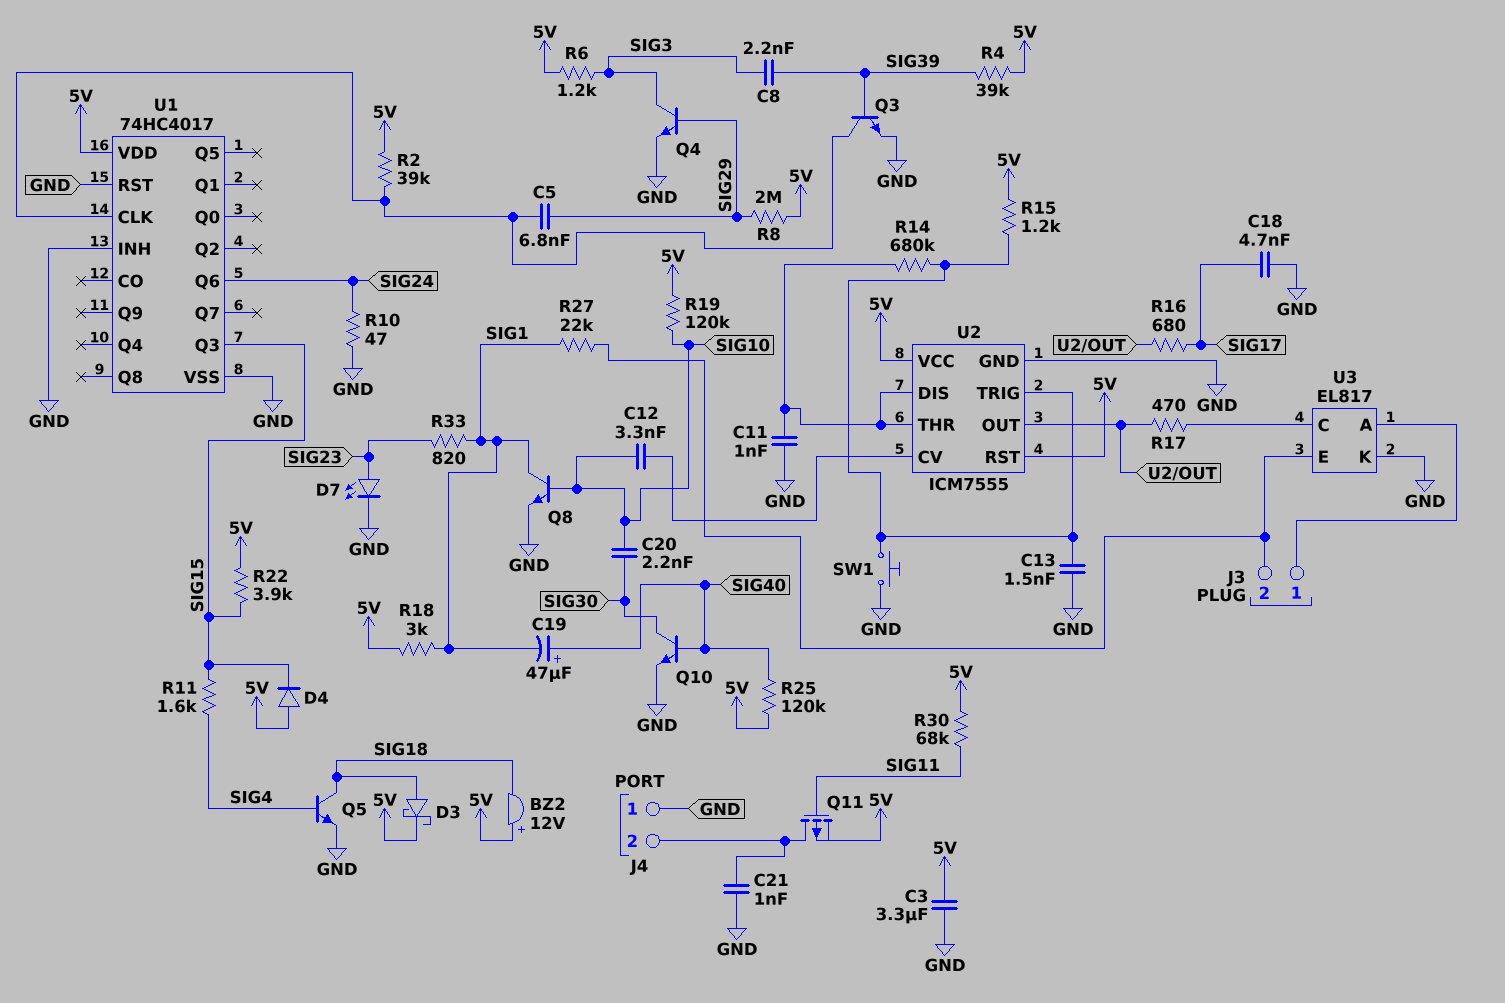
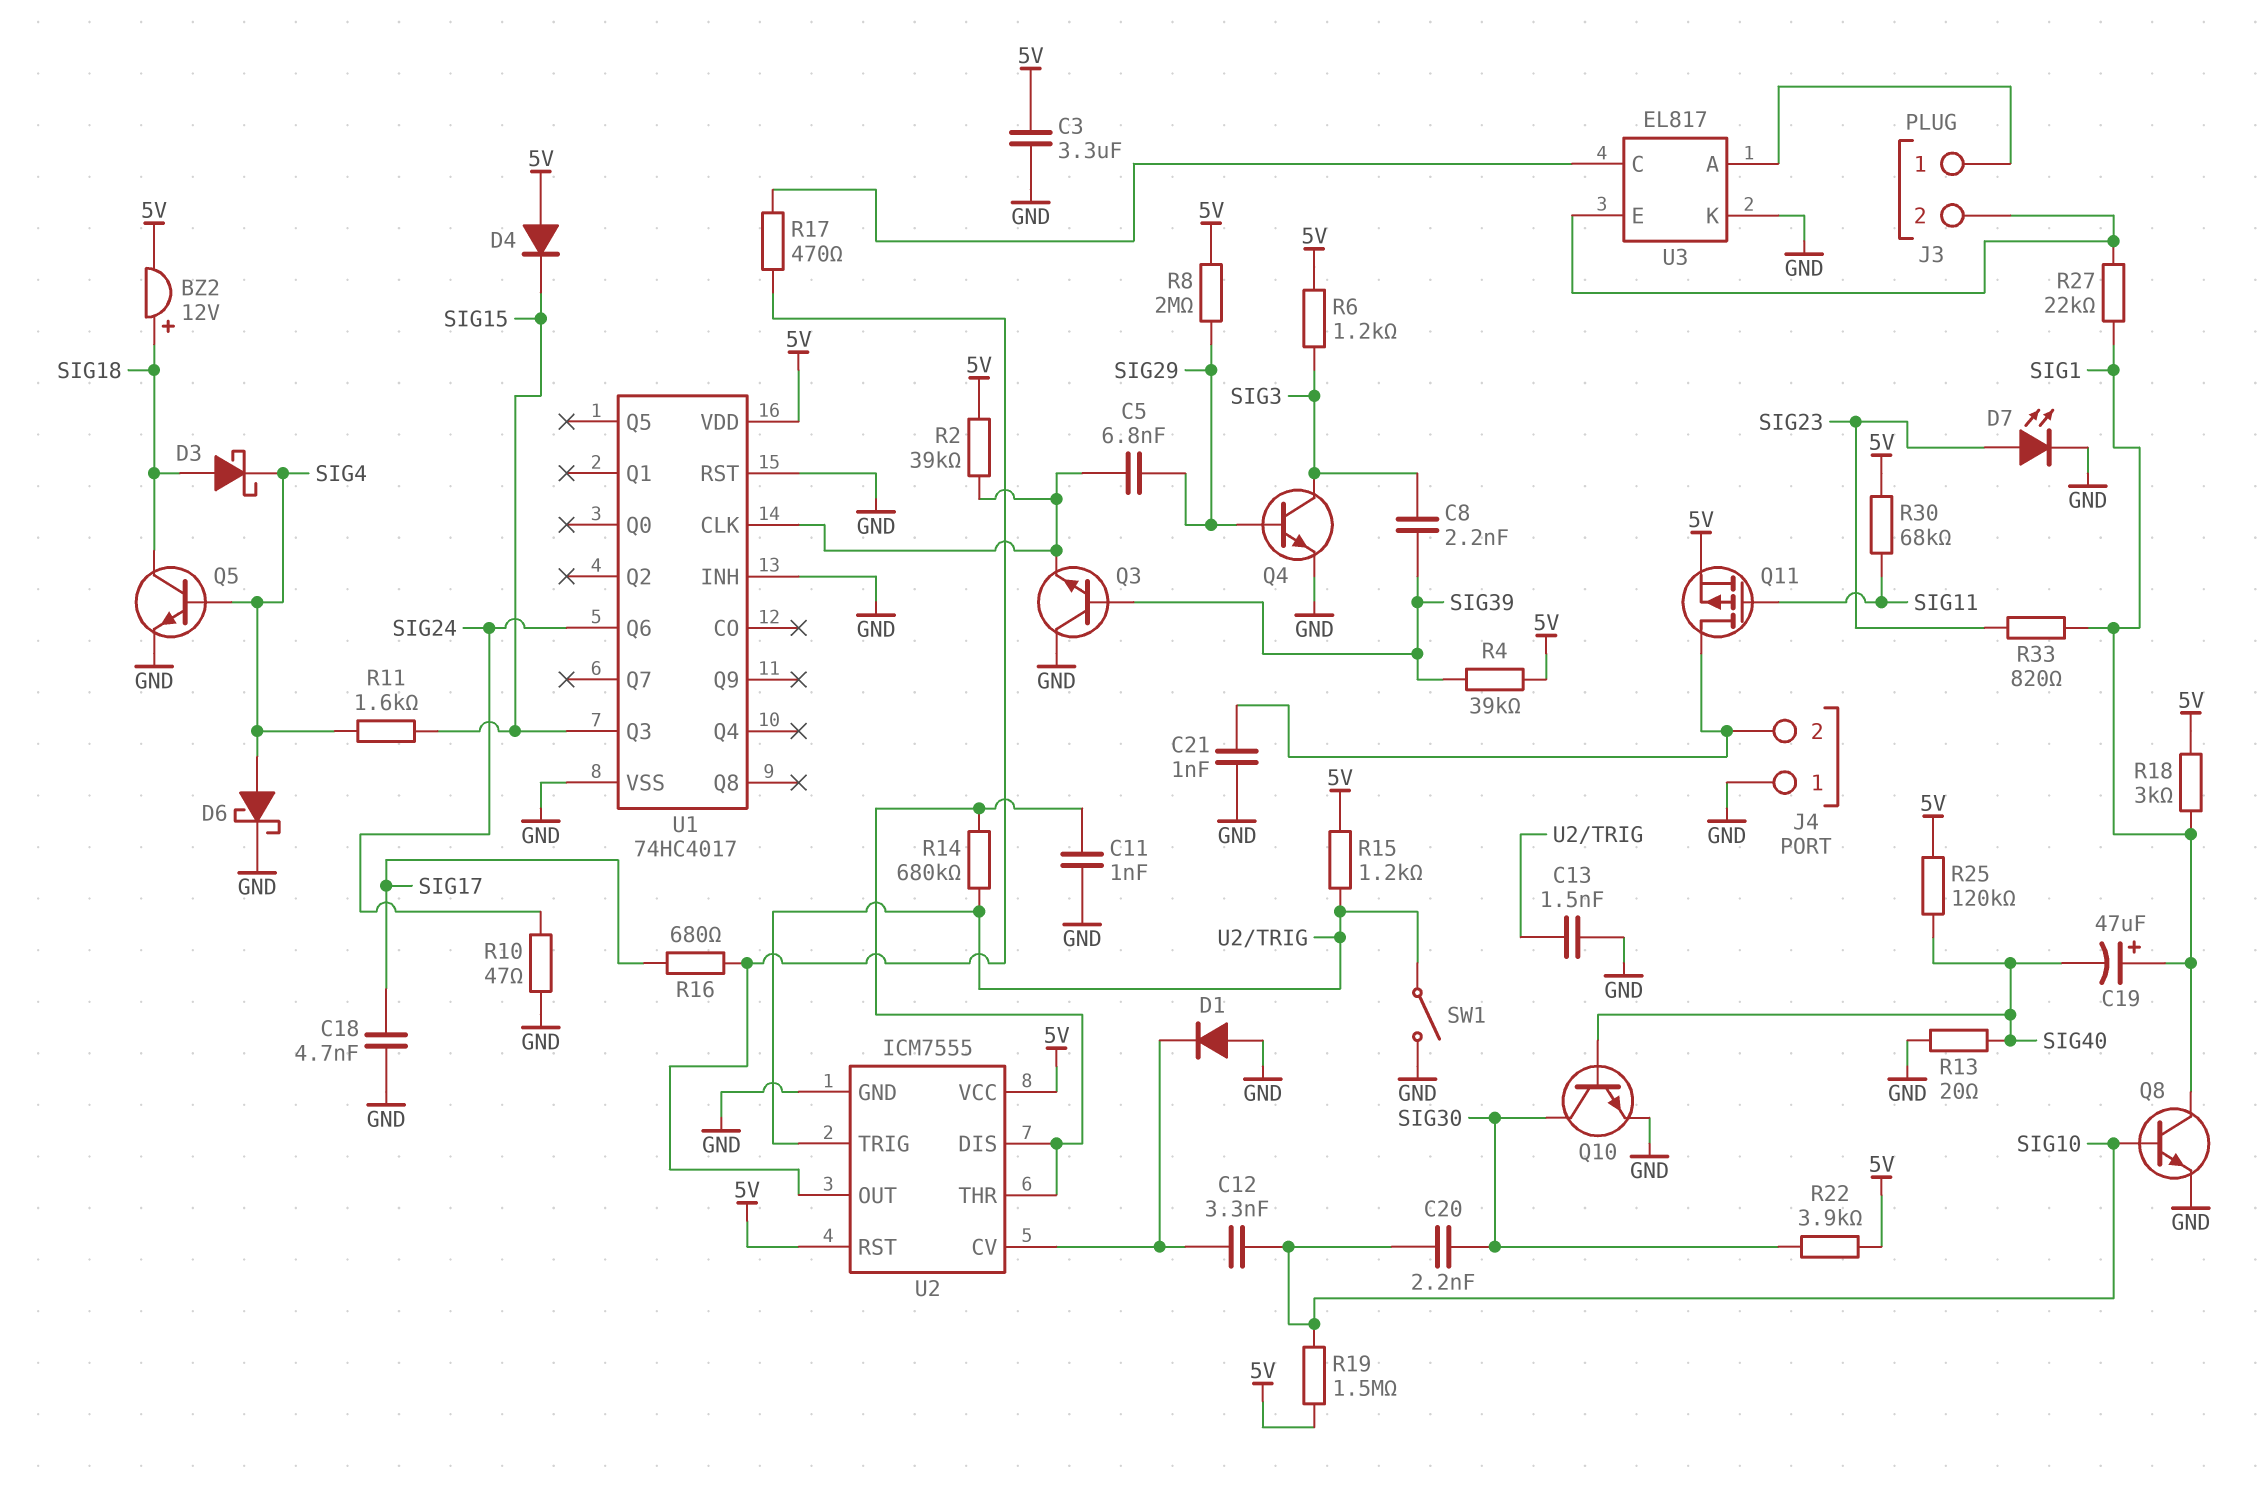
BZ2: buzzer 12V (plus 5V, minus SIG18) -> buzzer 12V (plus SIG18, minus 5V)
C19: 47uF (plus SIG40, minus SIG1) -> 47uF (plus SIG1, minus SIG40)
D1: none -> diode (A GND, K U2/CV)
D3: schottky (A SIG18, K 5V) -> schottky (A SIG18, K SIG4)
D6: none -> schottky (A SIG4, K GND)
Q3: NPN (B SIG39, C U1/CLK, E GND) -> NPN (B SIG39, C GND, E U1/CLK)
R13: none -> 20 (GND, SIG40)
R19: 120k (5V, SIG10) -> 1.5M (5V, SIG10)
R22: 3.9k (5V, SIG15) -> 3.9k (5V, SIG30)
SW1: button (GND, U2/TRIG) -> switch (GND, U2/TRIG)

